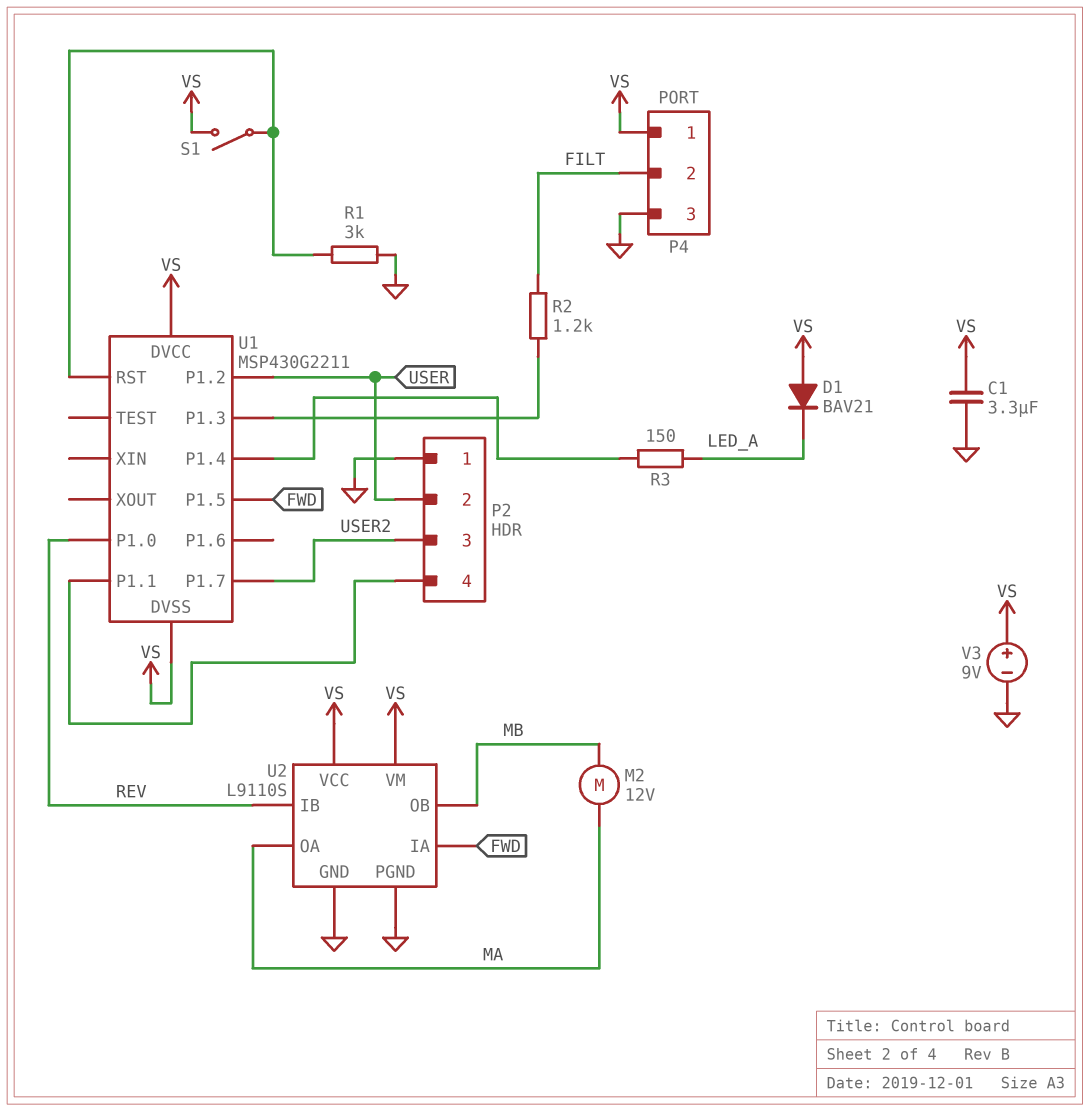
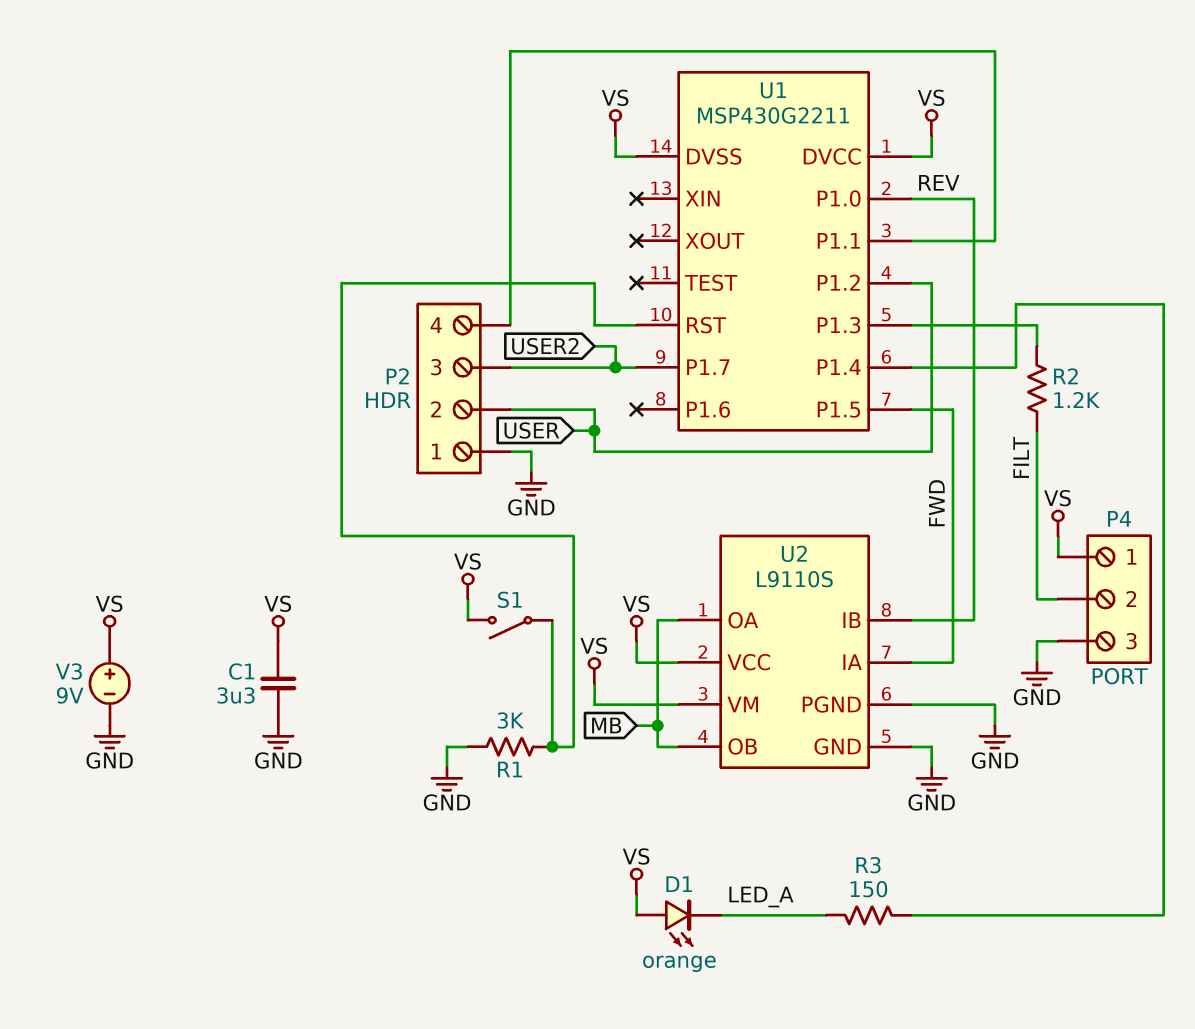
D1: diode BAV21 (A VS, K LED_A) -> LED orange (A VS, K LED_A)
M2: motor 12V (MA, MB) -> none
U2 pin OA: MA -> MB

